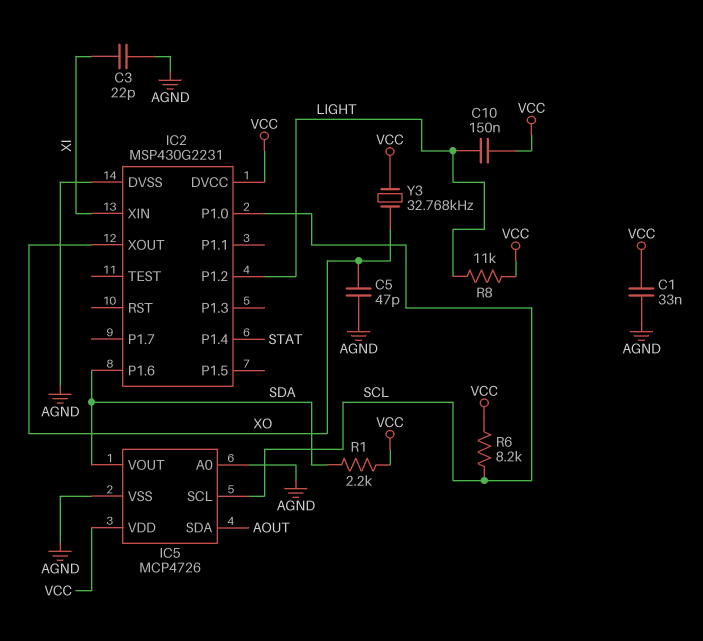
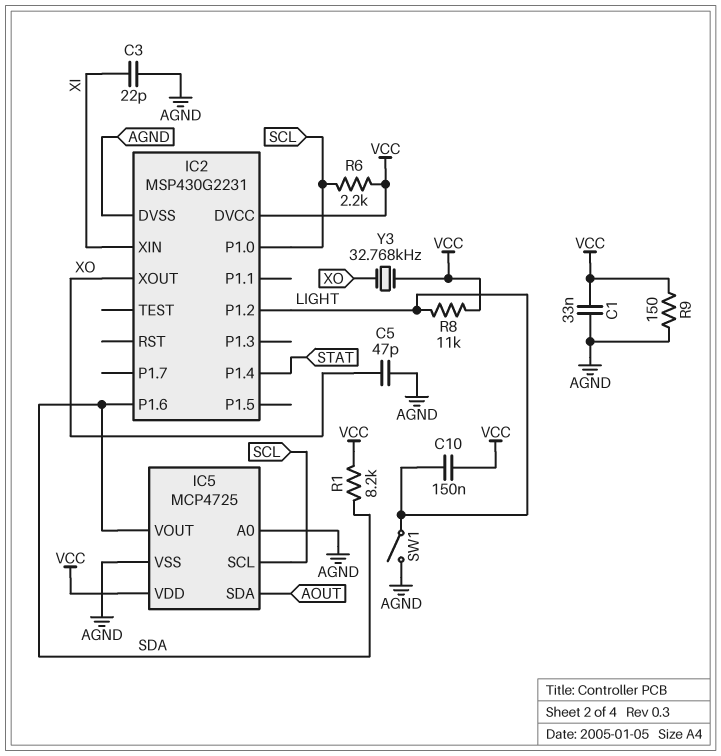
IC5: MCP4726 -> MCP4725
R1: 2.2k (SDA, VCC) -> 8.2k (SDA, VCC)
R6: 8.2k (SCL, VCC) -> 2.2k (SCL, VCC)
R9: none -> 150 (AGND, VCC)
SW1: none -> switch (AGND, LIGHT)

